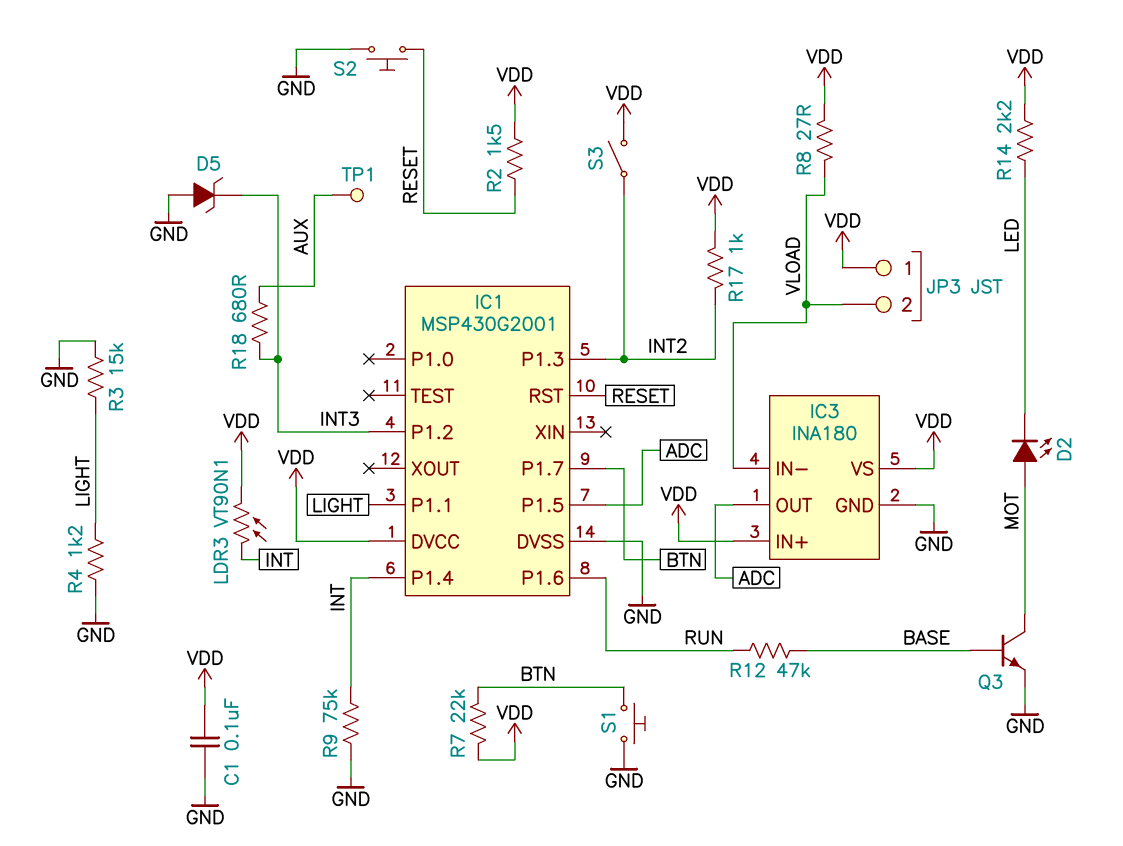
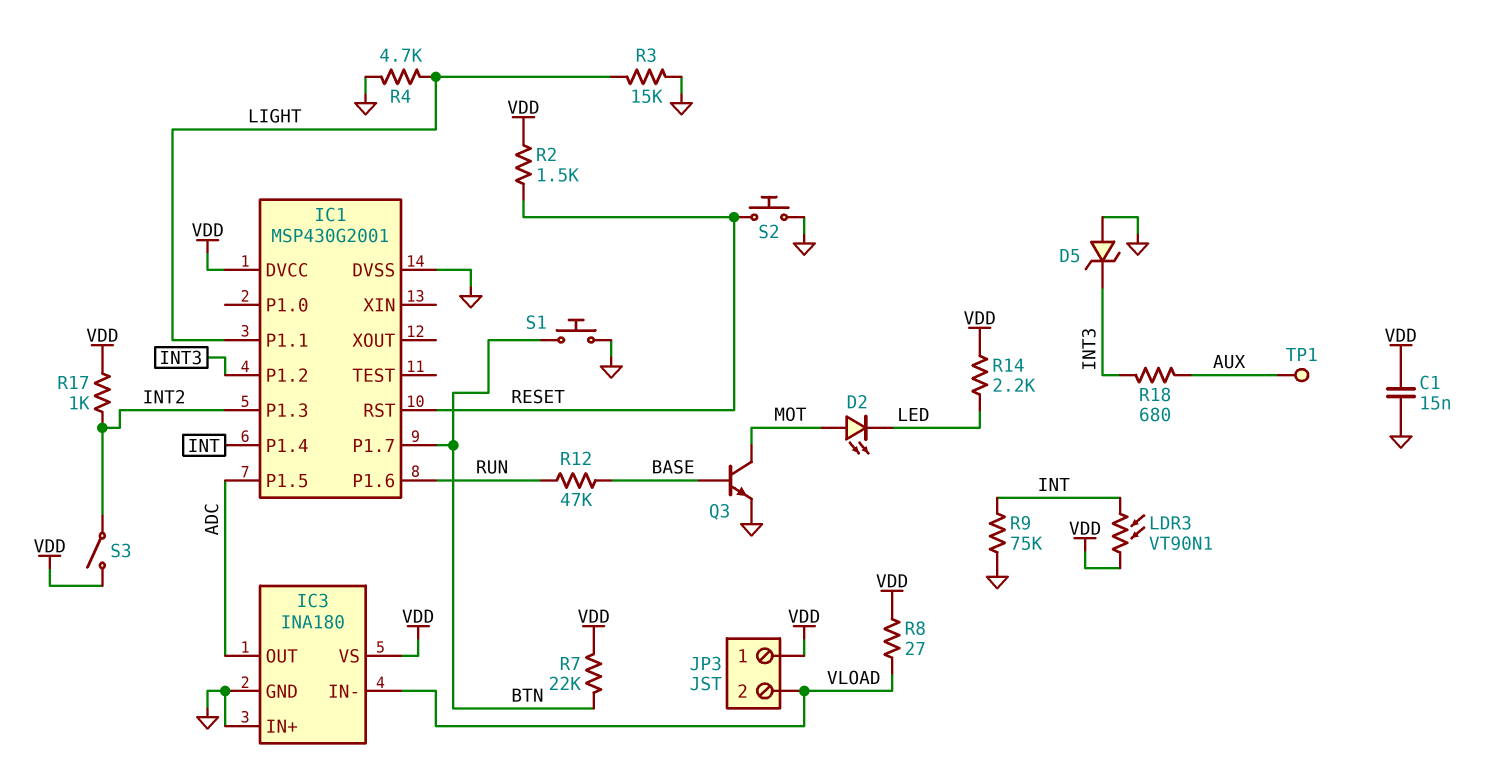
C1: 100nF (GND, VDD) -> 15nF (GND, VDD)
IC3 pin IN+: VDD -> GND
R4: 1.2k (GND, LIGHT) -> 4.7k (GND, LIGHT)

